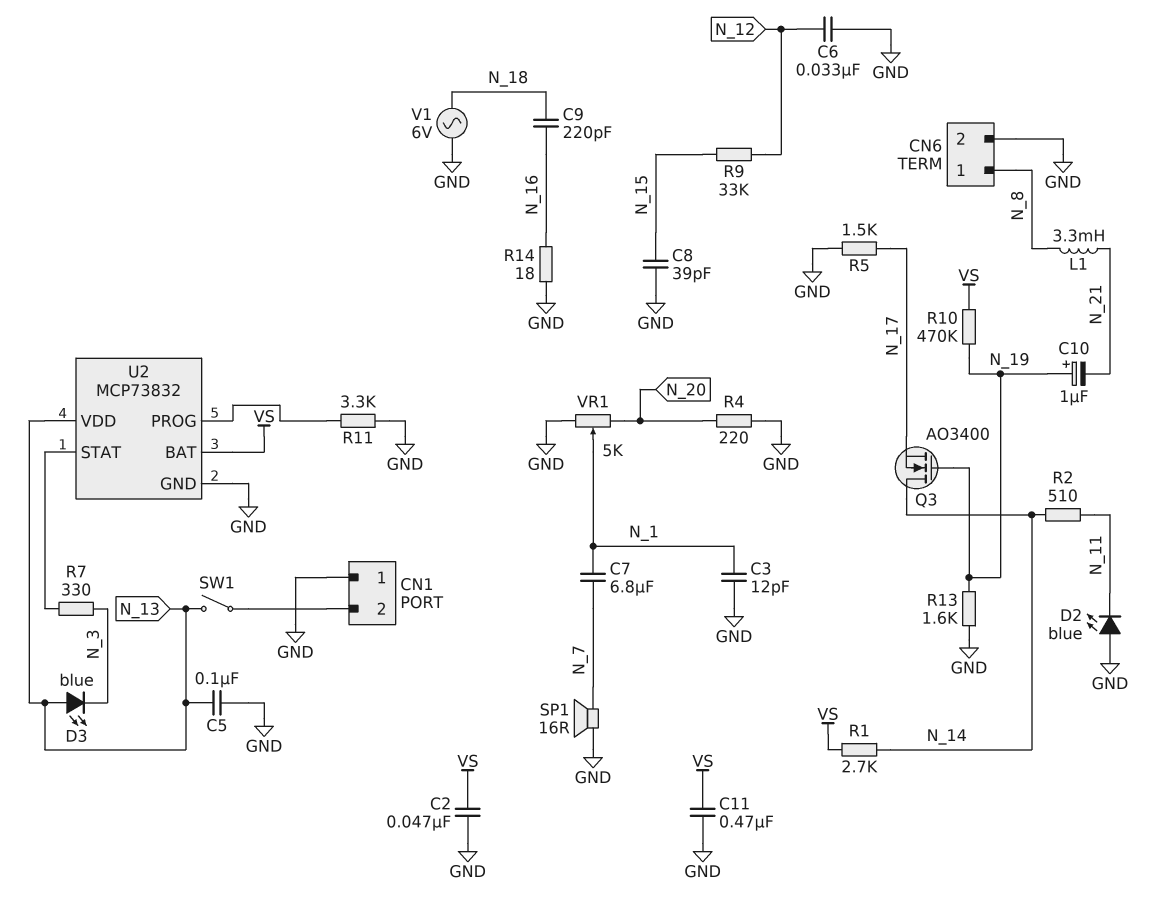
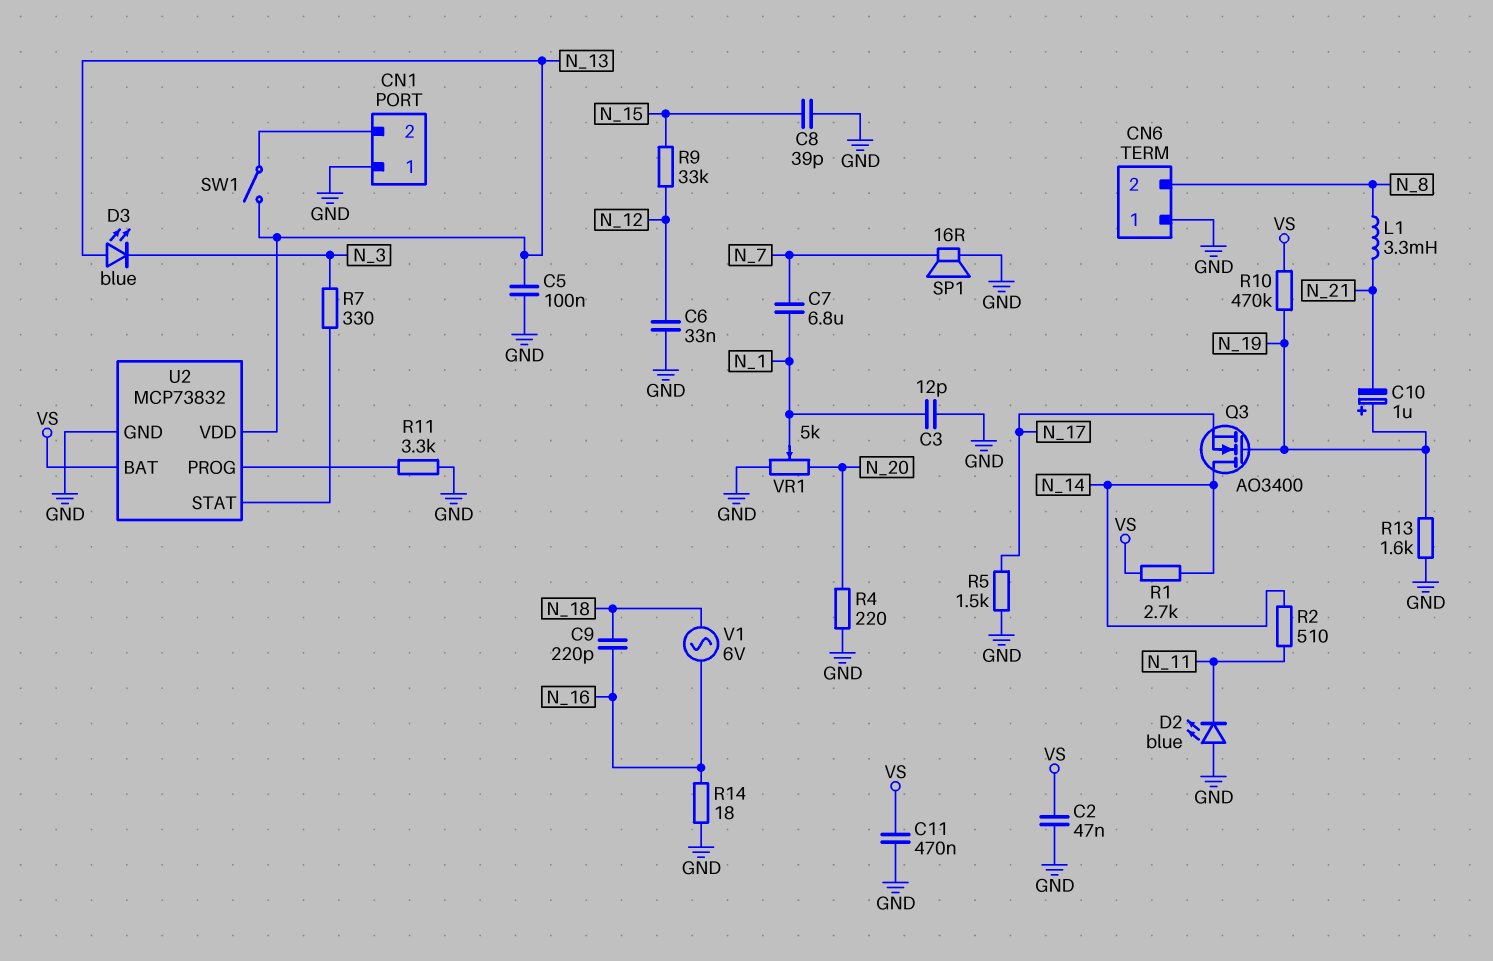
CN6 pin 1: N_8 -> GND
CN6 pin 2: GND -> N_8
V1: AC 6V (GND, N_18) -> AC 6V (N_16, N_18)

